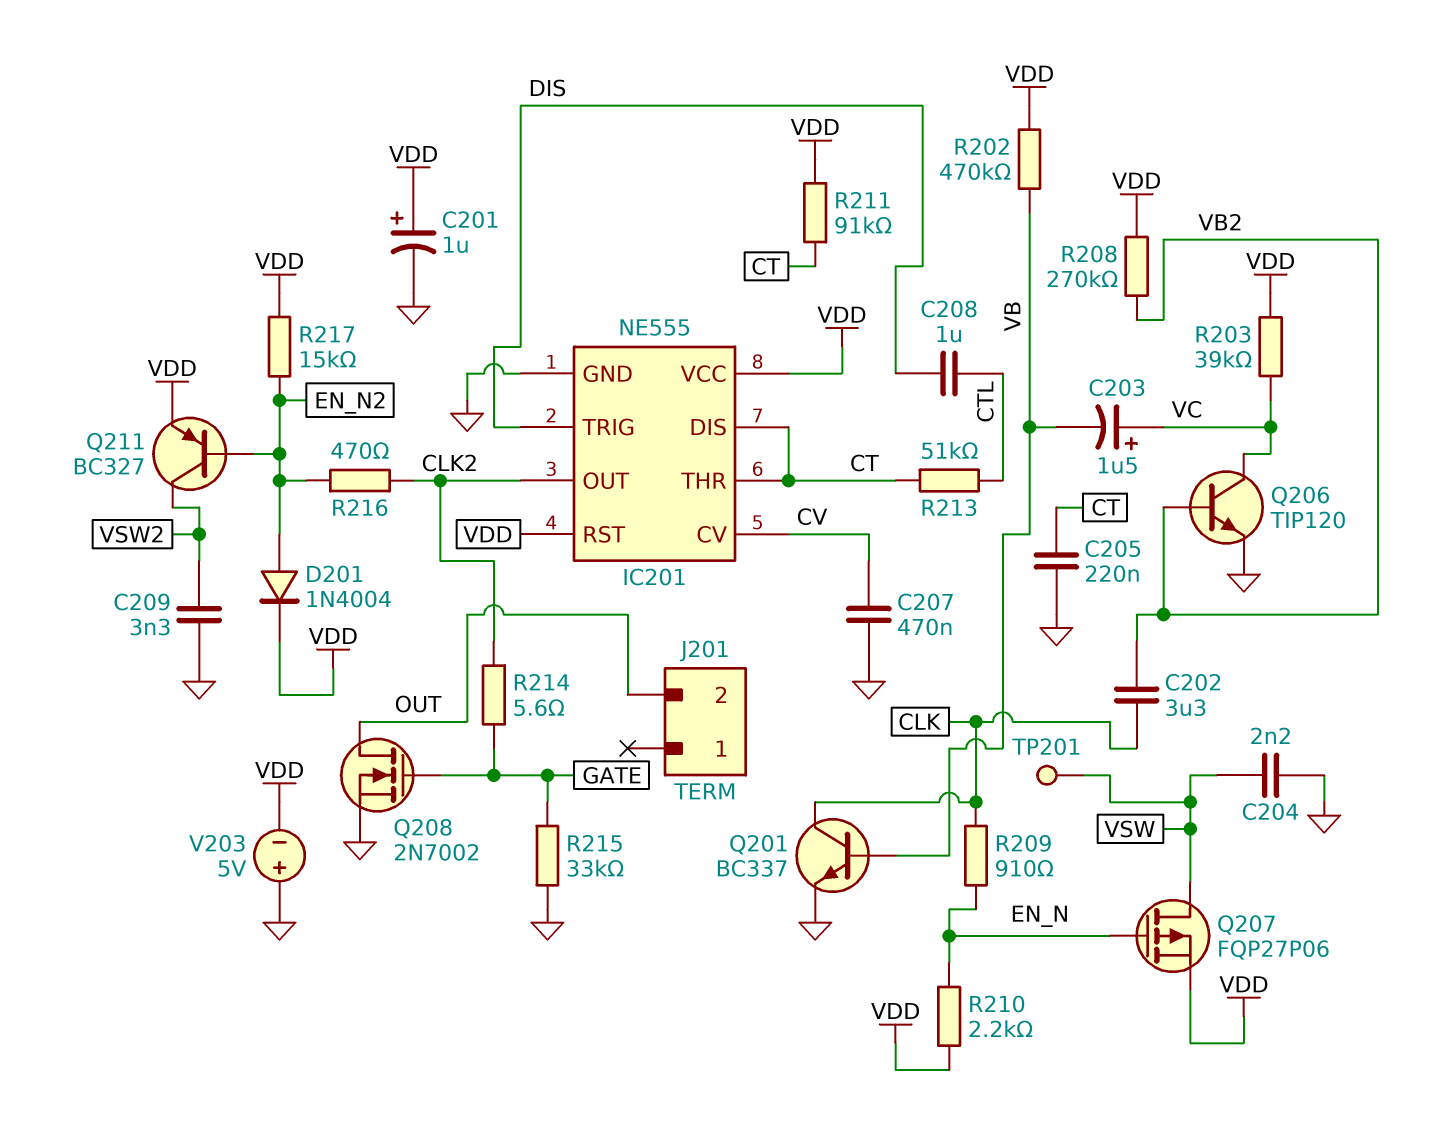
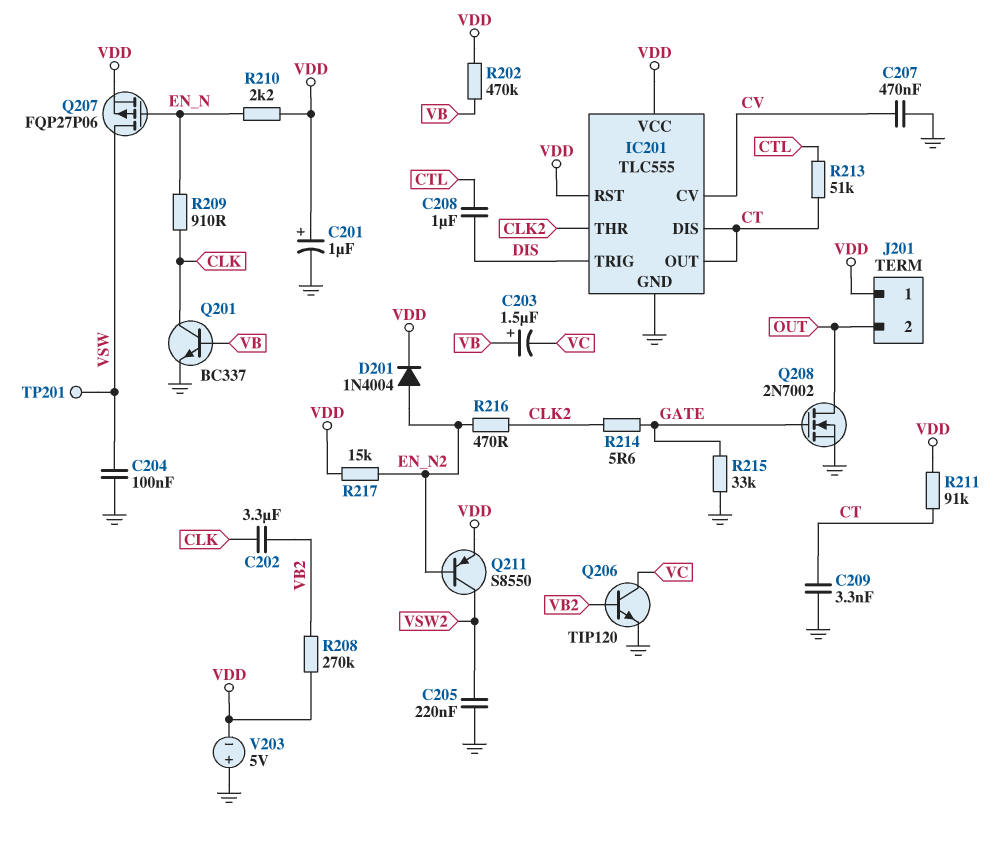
C203: 1.5uF (plus VC, minus VB) -> 1.5uF (plus VB, minus VC)
C204: 2.2nF (GND, VSW) -> 100nF (GND, VSW)
C205: 220nF (CT, GND) -> 220nF (GND, VSW2)
C209: 3.3nF (GND, VSW2) -> 3.3nF (CT, GND)
IC201: NE555 -> TLC555
IC201 pin OUT: CLK2 -> CT
IC201 pin THR: CT -> CLK2
J201 pin 1: none -> VDD
Q211: PNP BC327 (B EN_N2, C VSW2, E VDD) -> PNP S8550 (B EN_N2, C VSW2, E VDD)
R203: 39k (VC, VDD) -> none

